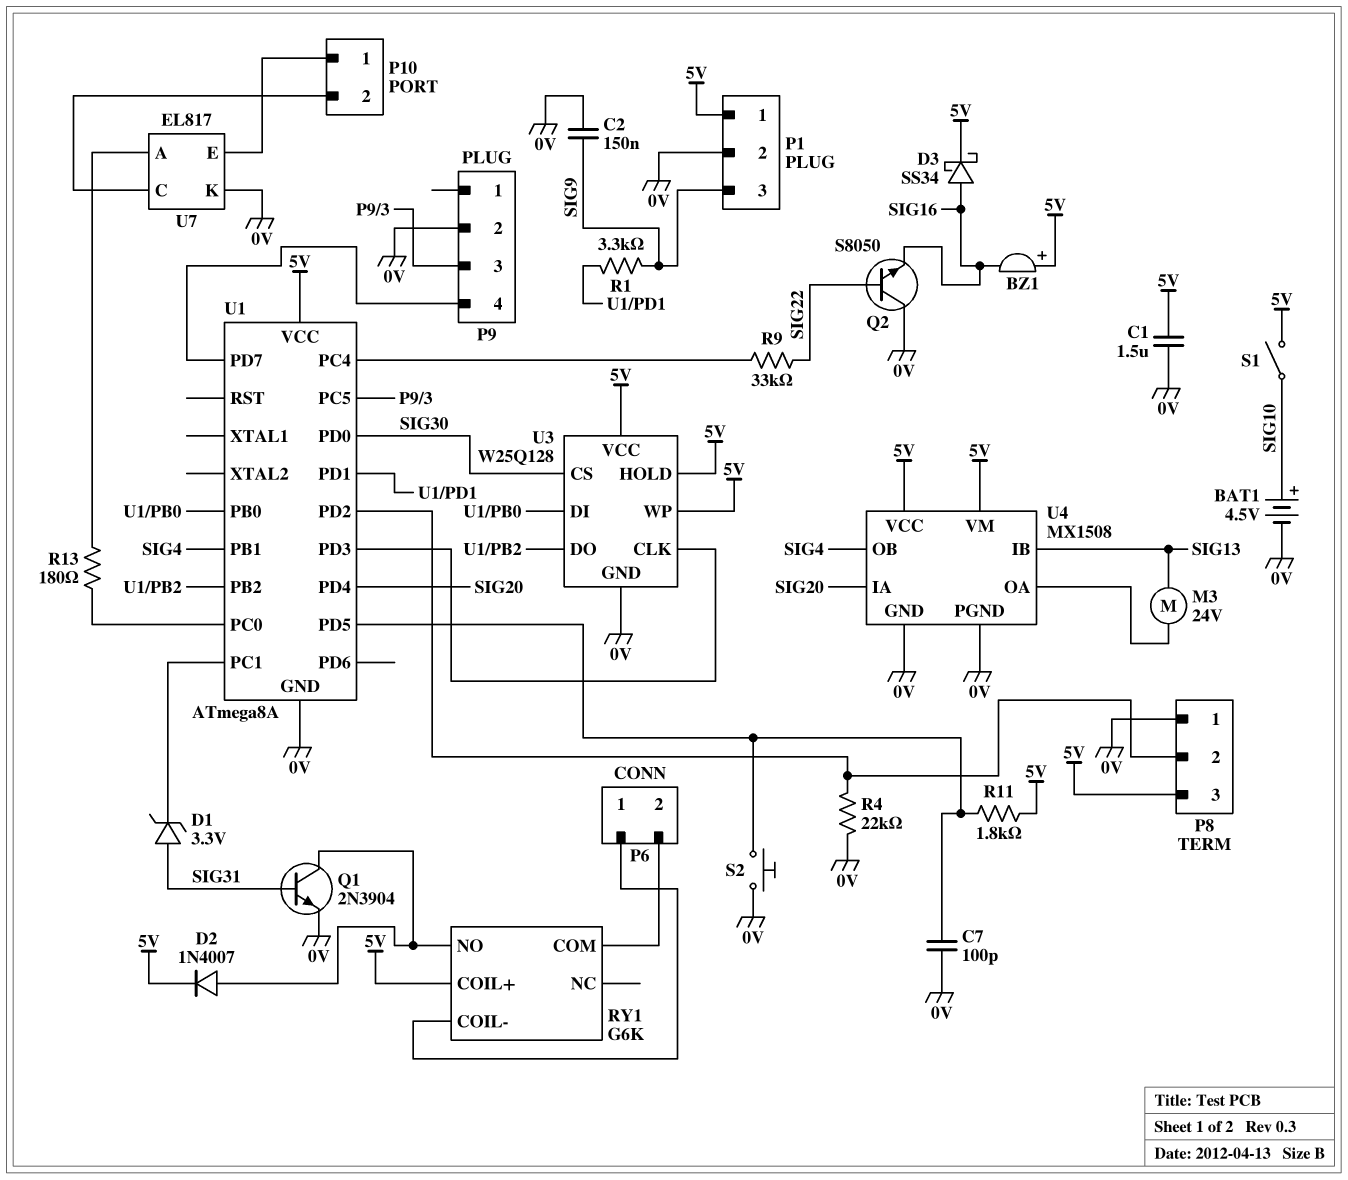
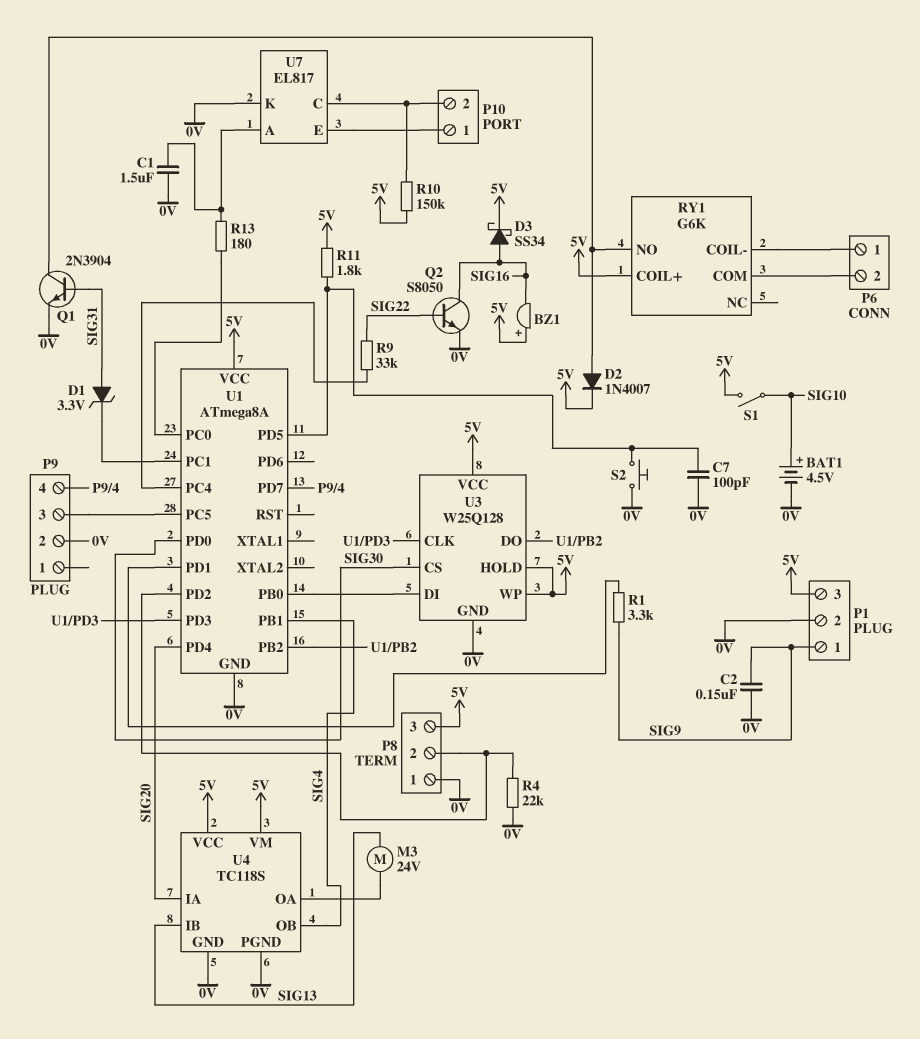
C1: 1.5uF (0V, 5V) -> 1.5uF (0V, U7/A)
P1 pin 1: 5V -> SIG9
P1 pin 3: SIG9 -> 5V
Q2: NPN S8050 (B SIG22, C 0V, E SIG16) -> NPN S8050 (B SIG22, C SIG16, E 0V)
R10: none -> 150k (5V, P10/2)
U4: MX1508 -> TC118S

